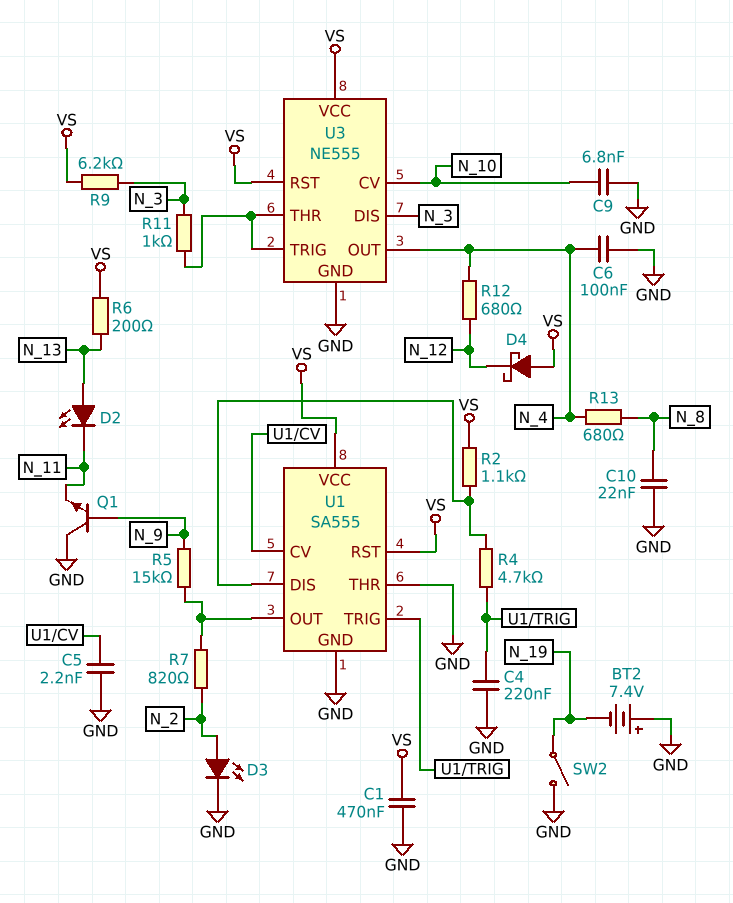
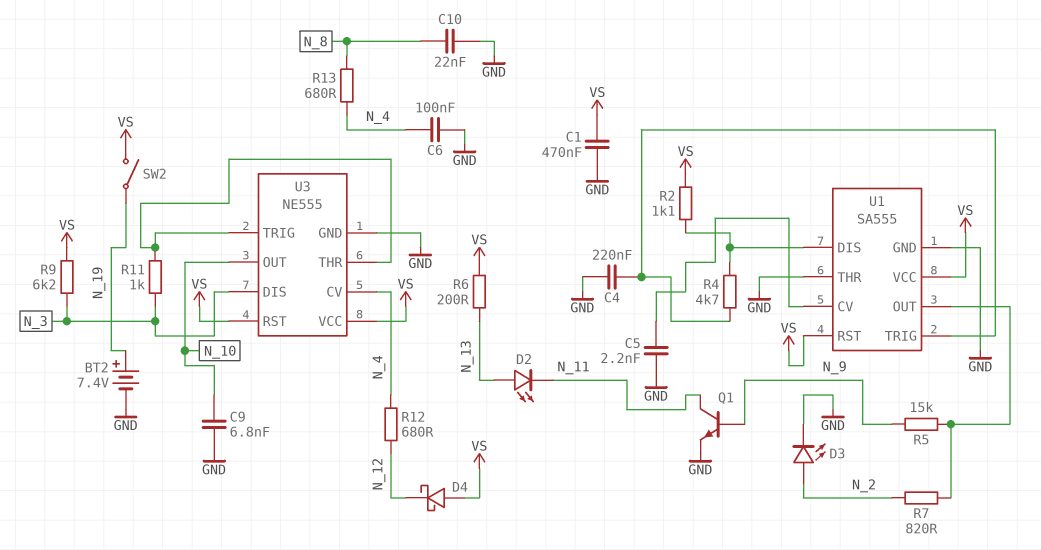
BT2: 7.4V (plus GND, minus N_19) -> 7.4V (plus N_19, minus GND)
Q1: NPN (B N_9, C GND, E N_11) -> NPN (B N_9, C N_11, E GND)
SW2: switch (GND, N_19) -> switch (N_19, VS)
U3 pin CV: N_10 -> N_4
U3 pin OUT: N_4 -> N_10

